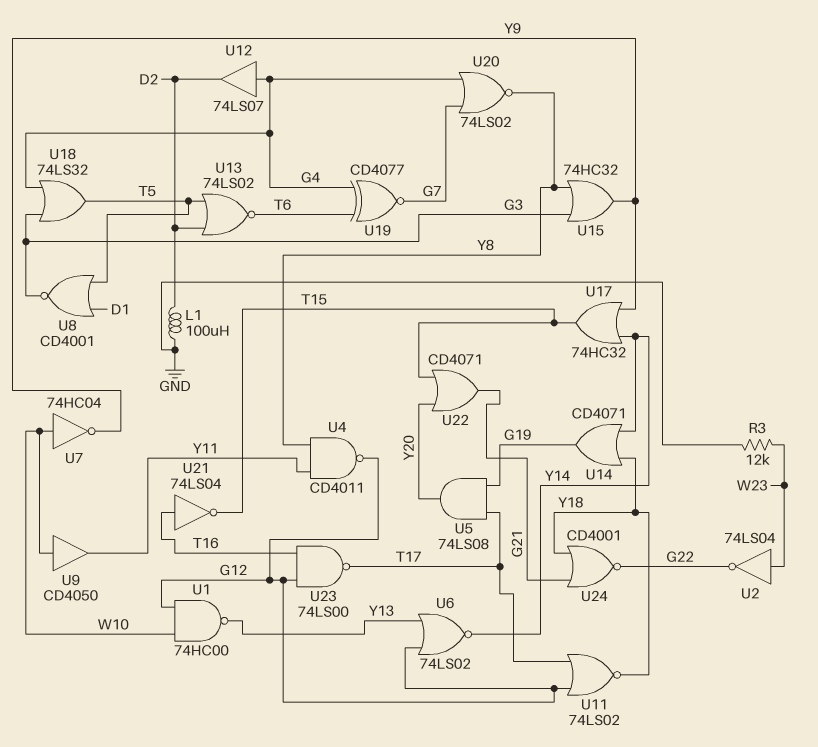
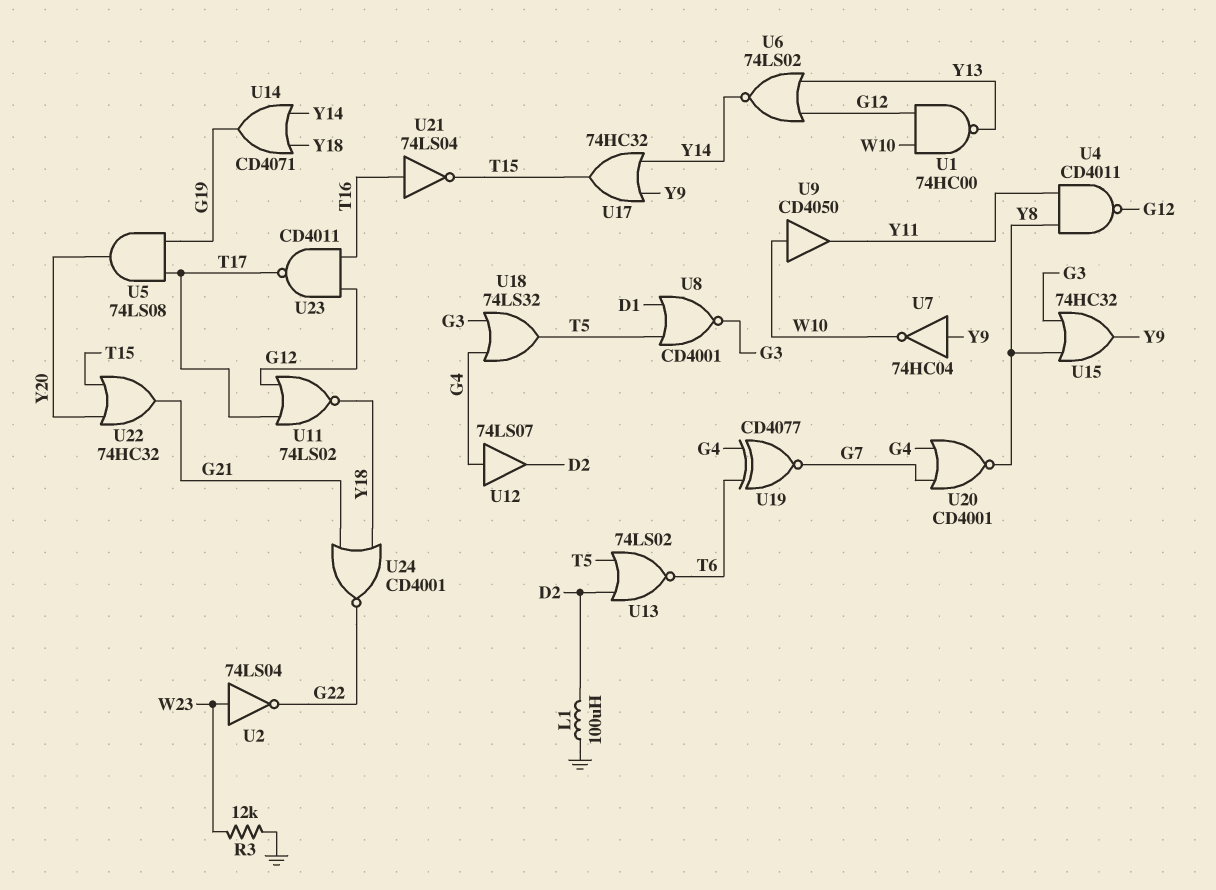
U7: NOT 74HC04 (in W10, out Y9) -> NOT 74HC04 (in Y9, out W10)
U20: NOR 74LS02 (in G4, in G7, out Y8) -> NOR CD4001 (in G4, in G7, out Y8)
U22: OR CD4071 (in T15, in Y20, out G21) -> OR 74HC32 (in T15, in Y20, out G21)
U23: NAND 74LS00 (in G12, in T16, out T17) -> NAND CD4011 (in G12, in T16, out T17)

